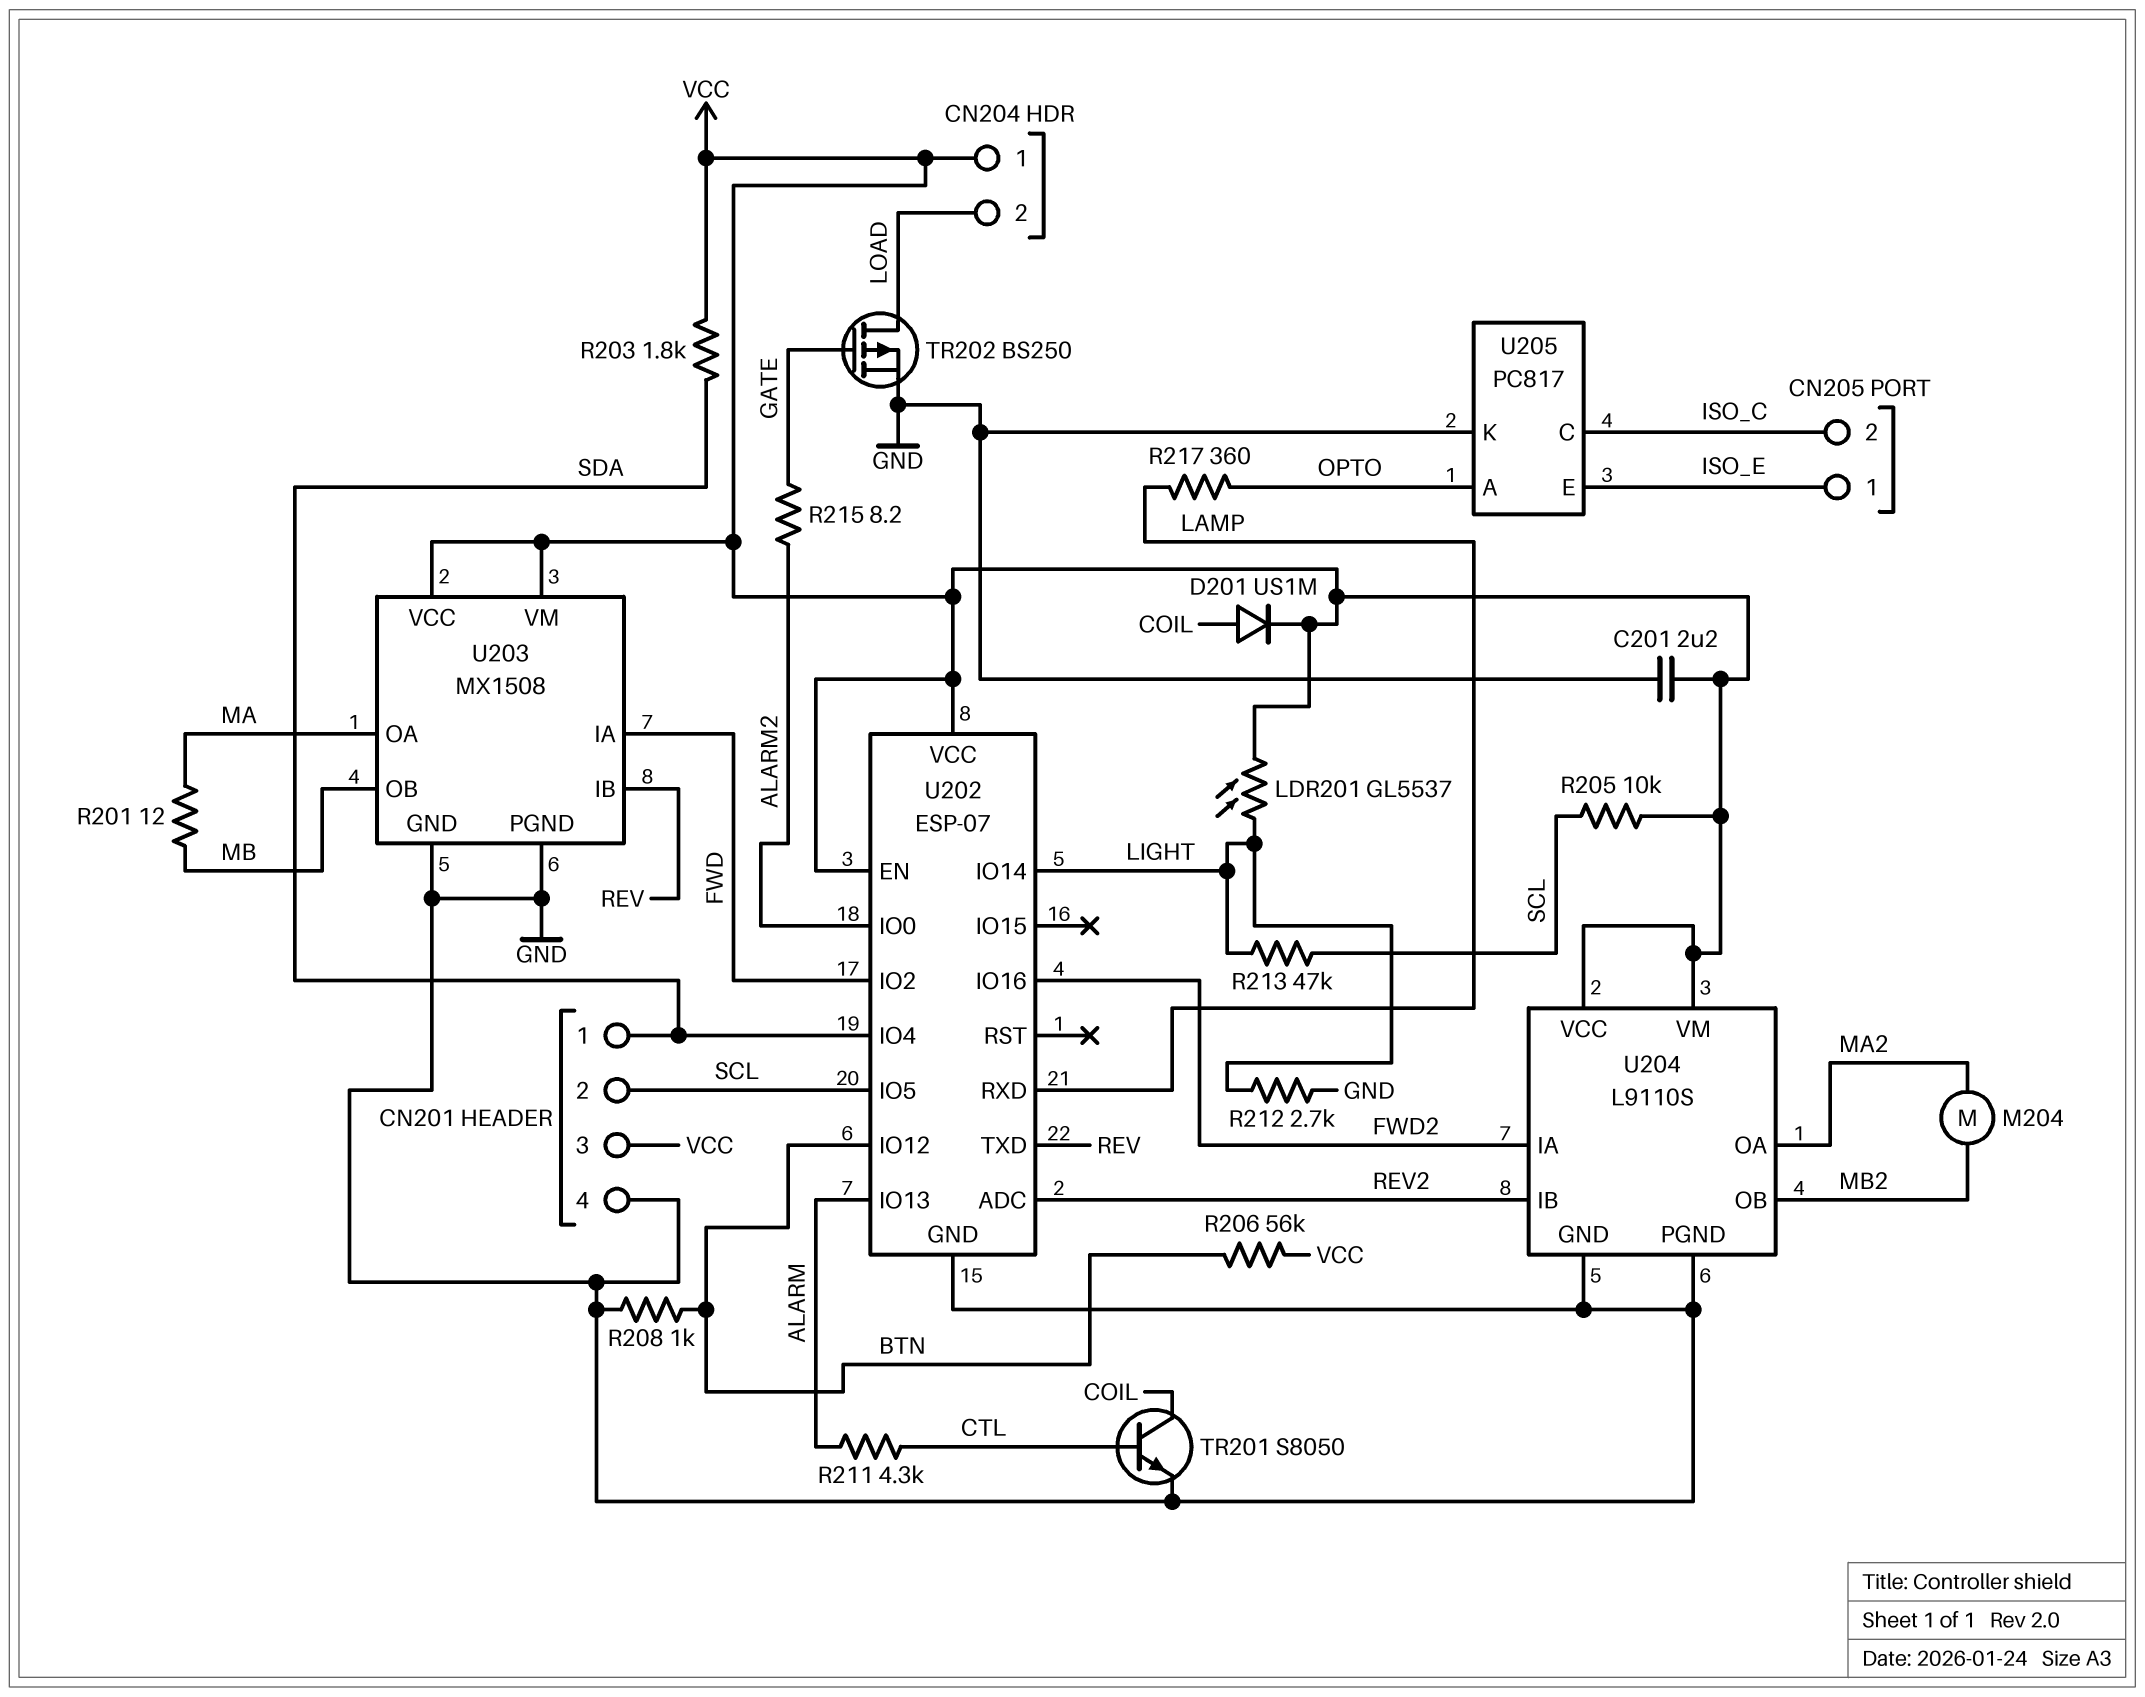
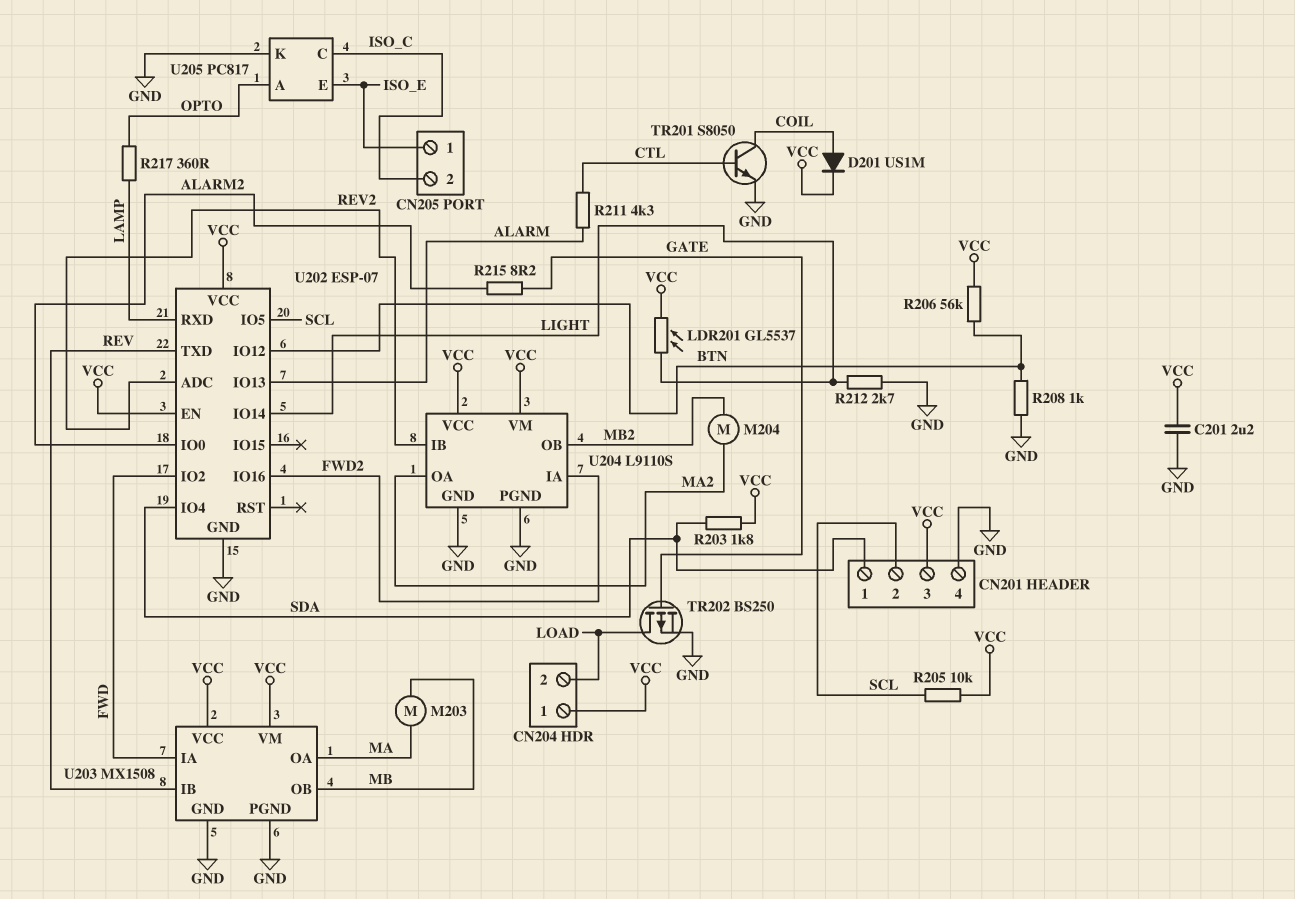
M203: none -> motor (MA, MB)
R201: 12 (MA, MB) -> none
R213: 47k (LIGHT, SCL) -> none

